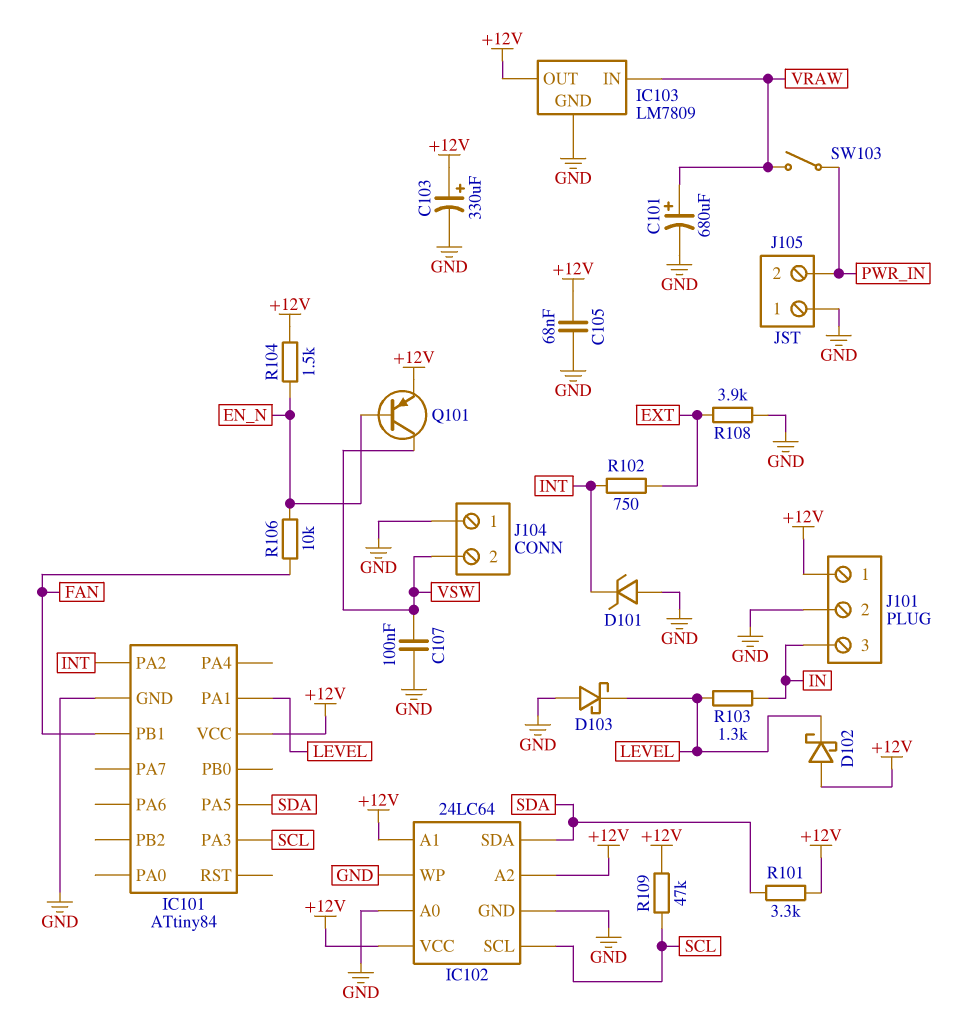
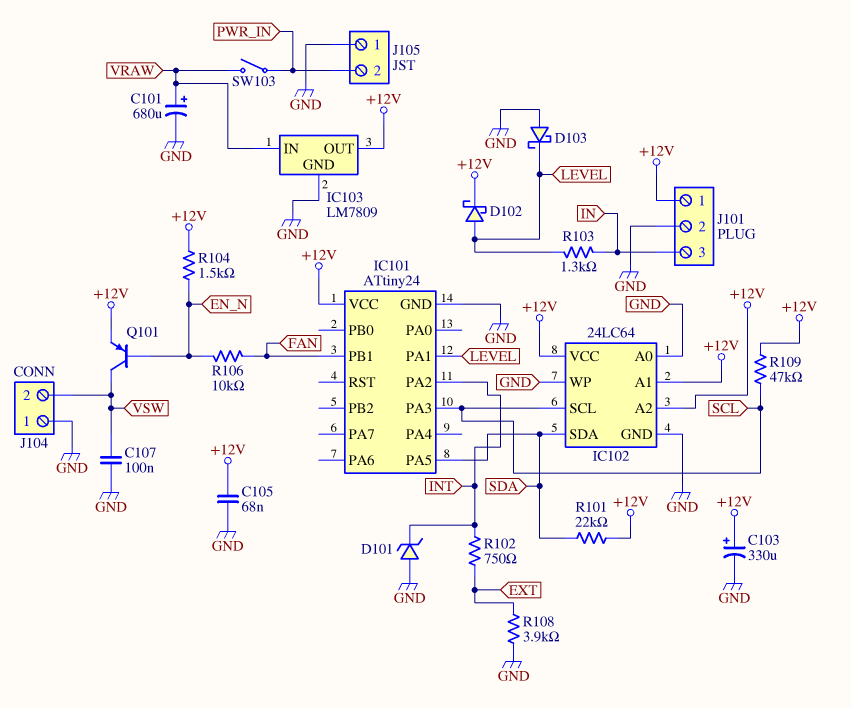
D102: schottky (A +12V, K LEVEL) -> schottky (A LEVEL, K +12V)
IC101: ATtiny84 -> ATtiny24
R101: 3.3k (+12V, SDA) -> 22k (+12V, SDA)

